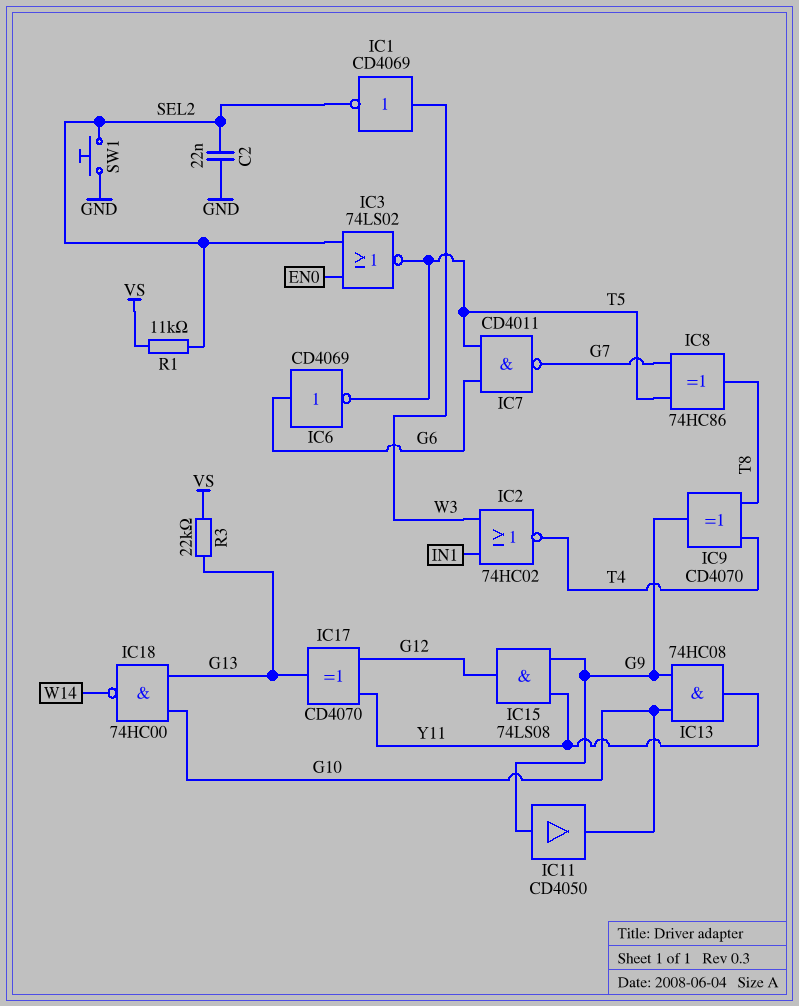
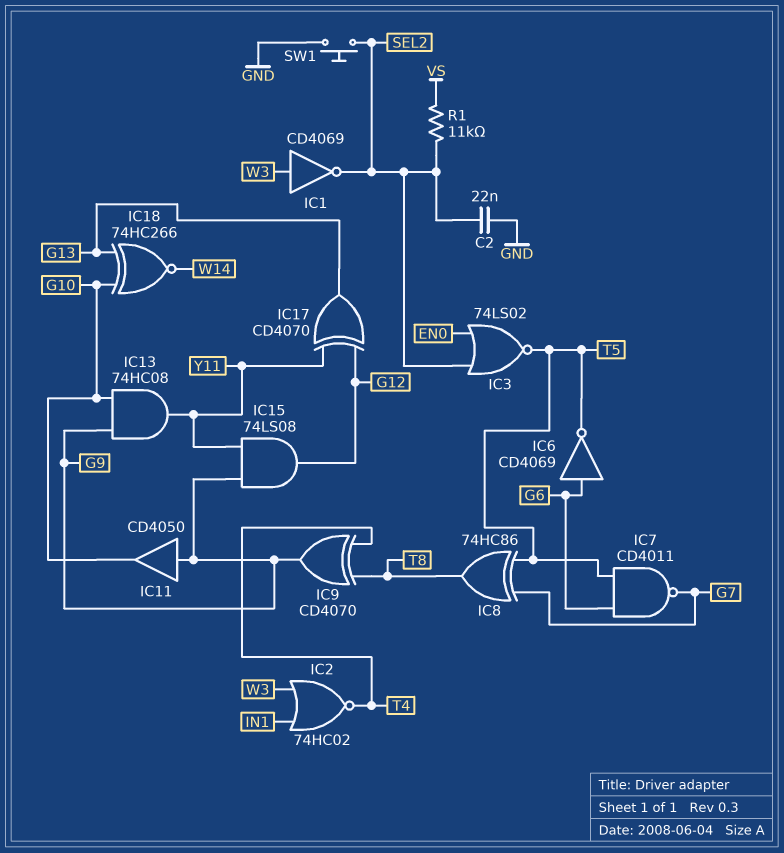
IC18: NAND 74HC00 (in G10, in G13, out W14) -> XNOR 74HC266 (in G10, in G13, out W14)
R3: 22k (G13, VS) -> none

